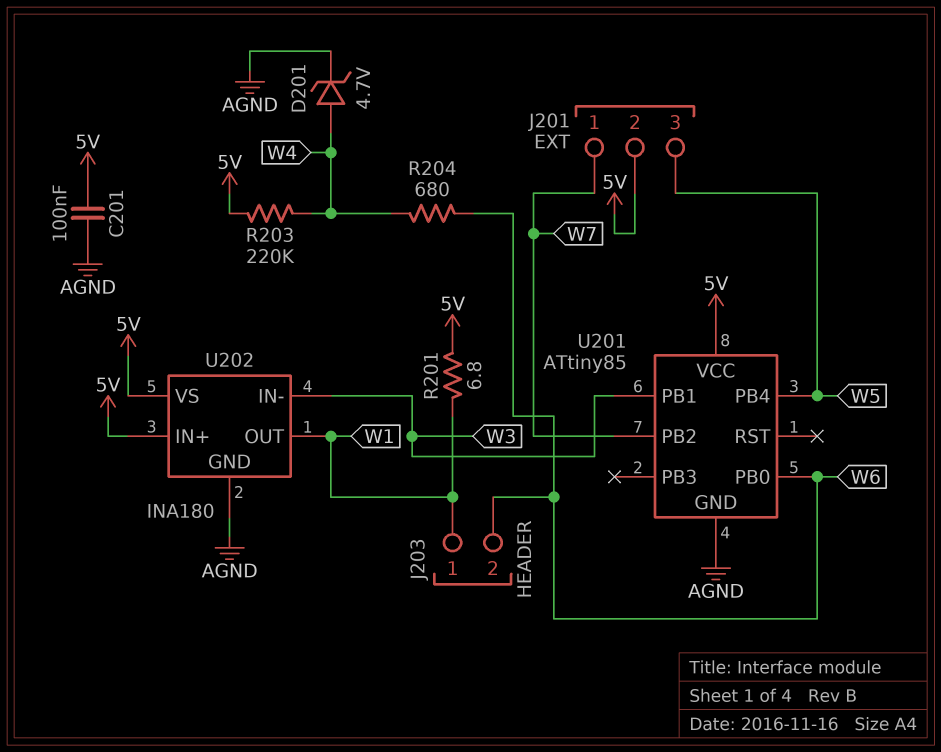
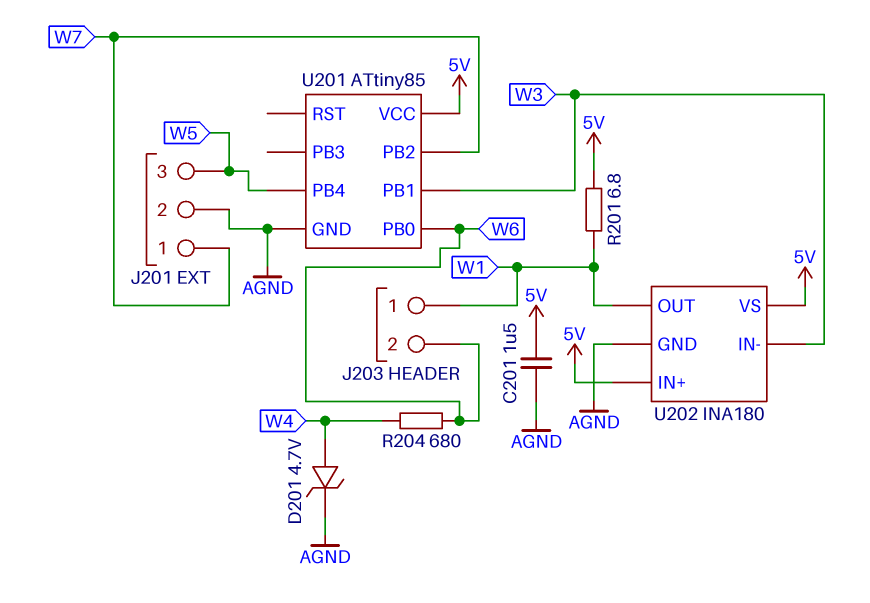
C201: 100nF (5V, AGND) -> 1.5uF (5V, AGND)
J201 pin 2: 5V -> AGND
R203: 220k (5V, W4) -> none

